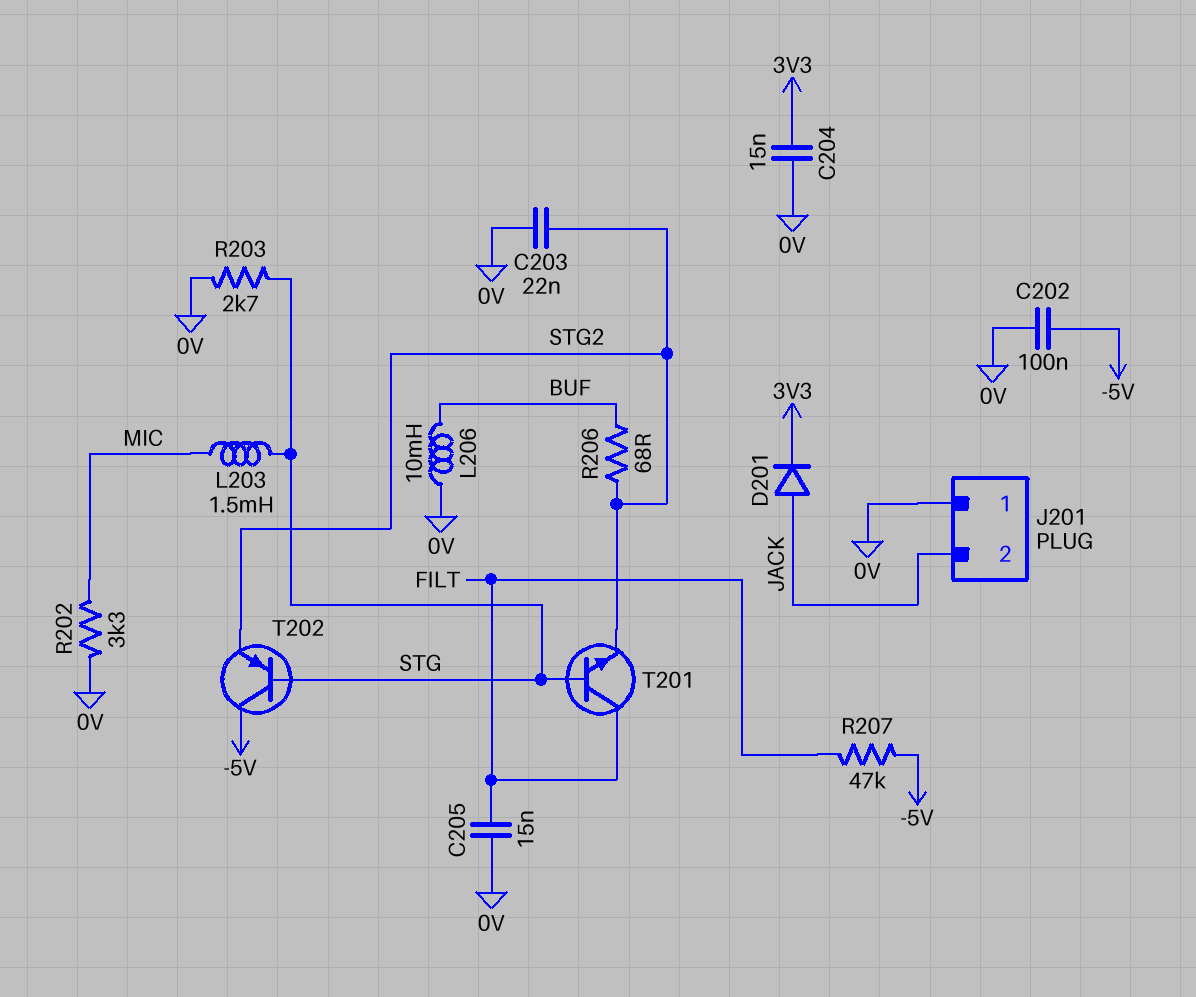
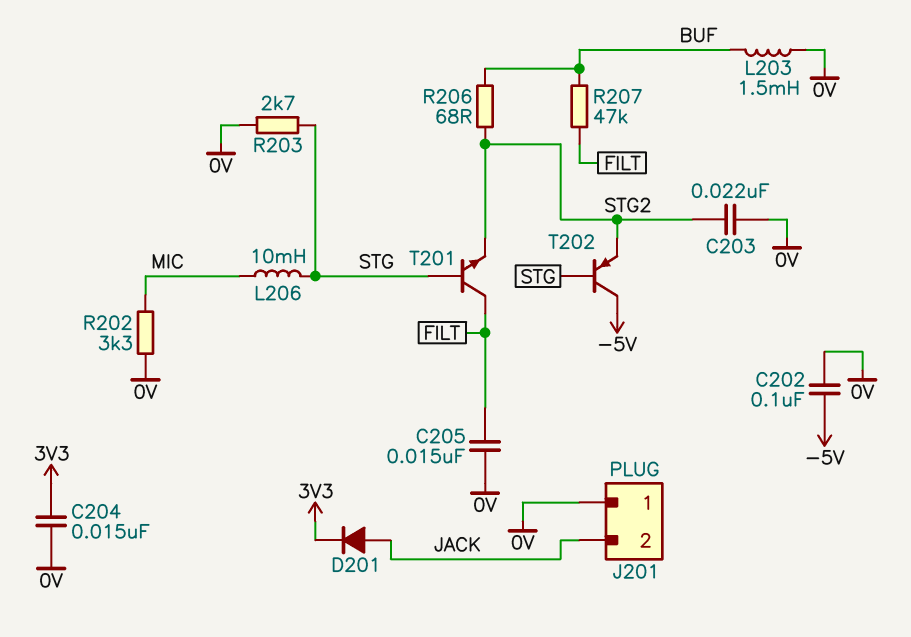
L203: 1.5mH (MIC, STG) -> 1.5mH (0V, BUF)
L206: 10mH (0V, BUF) -> 10mH (MIC, STG)
R207: 47k (-5V, FILT) -> 47k (BUF, FILT)

